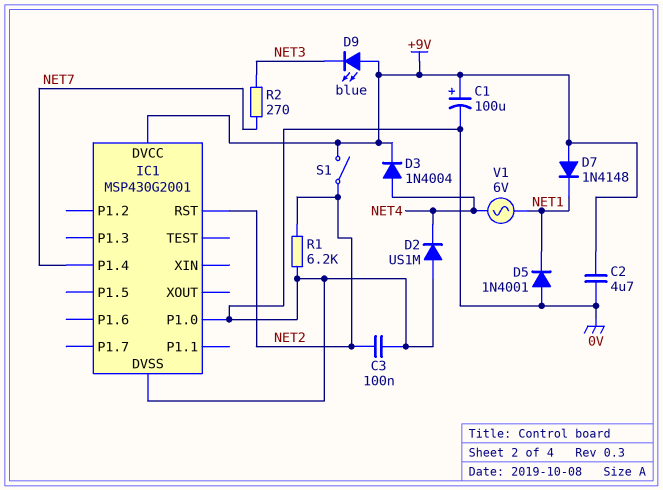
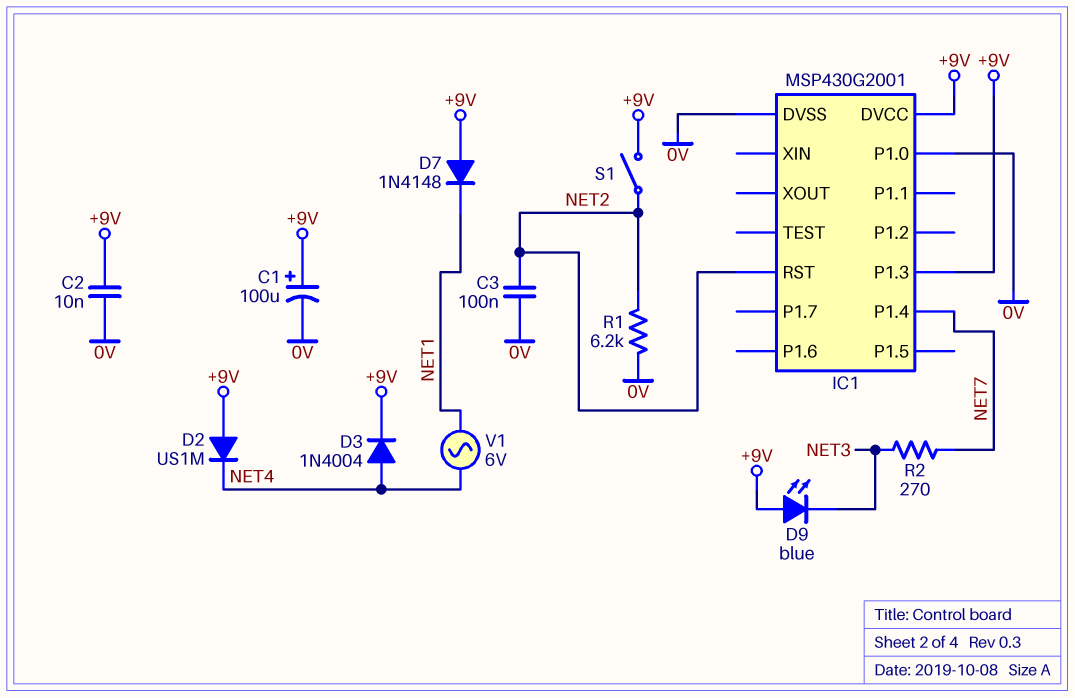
C2: 4.7uF (+9V, 0V) -> 10nF (+9V, 0V)
D2: diode US1M (A 0V, K NET4) -> diode US1M (A +9V, K NET4)
D5: diode 1N4001 (A 0V, K NET1) -> none
IC1 pin P1.3: none -> +9V

